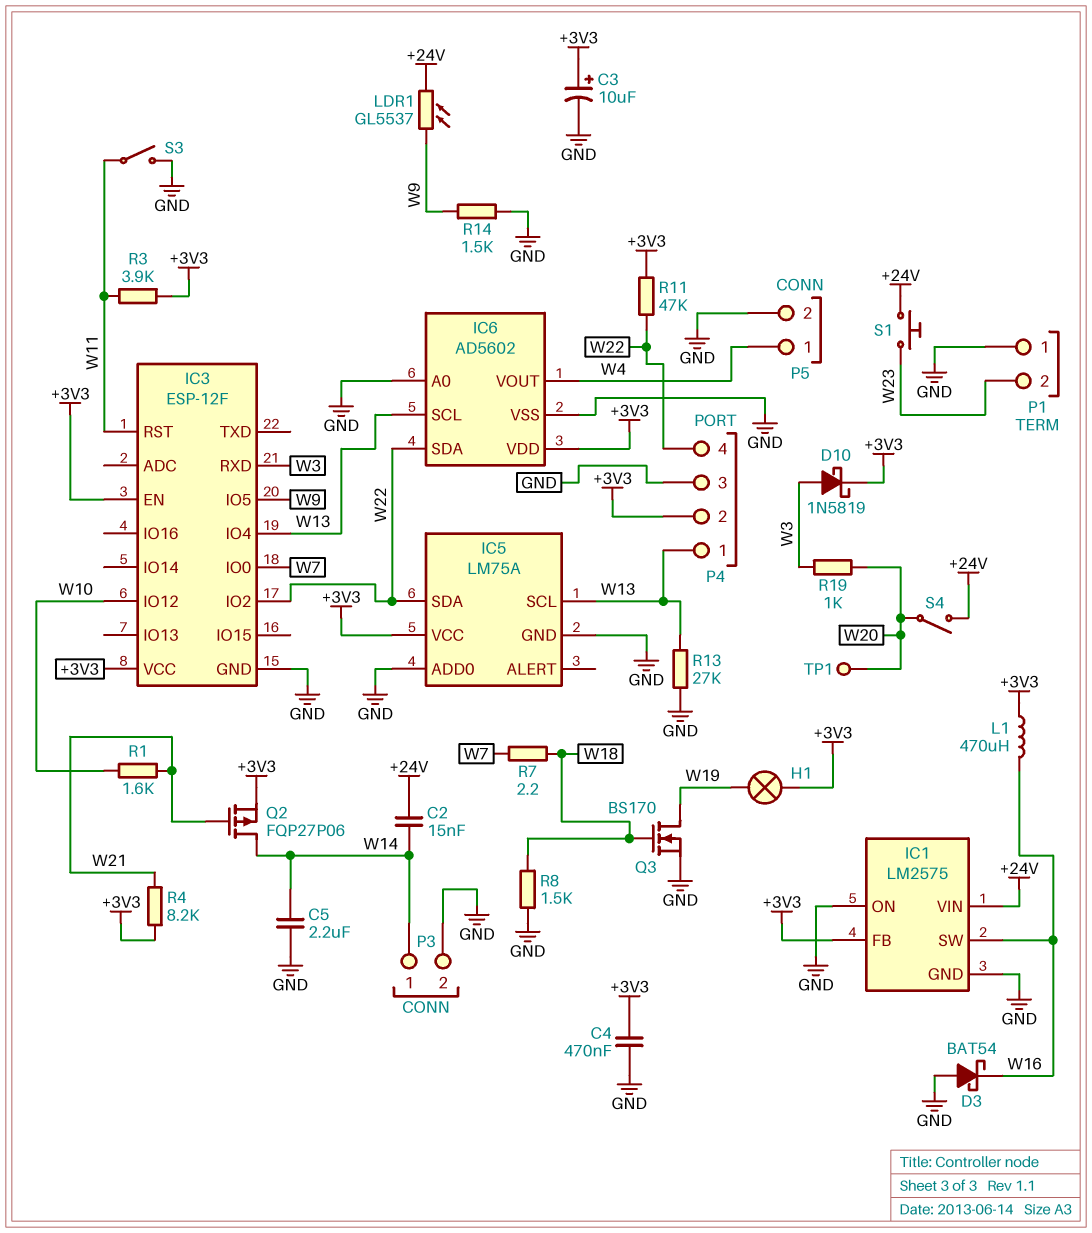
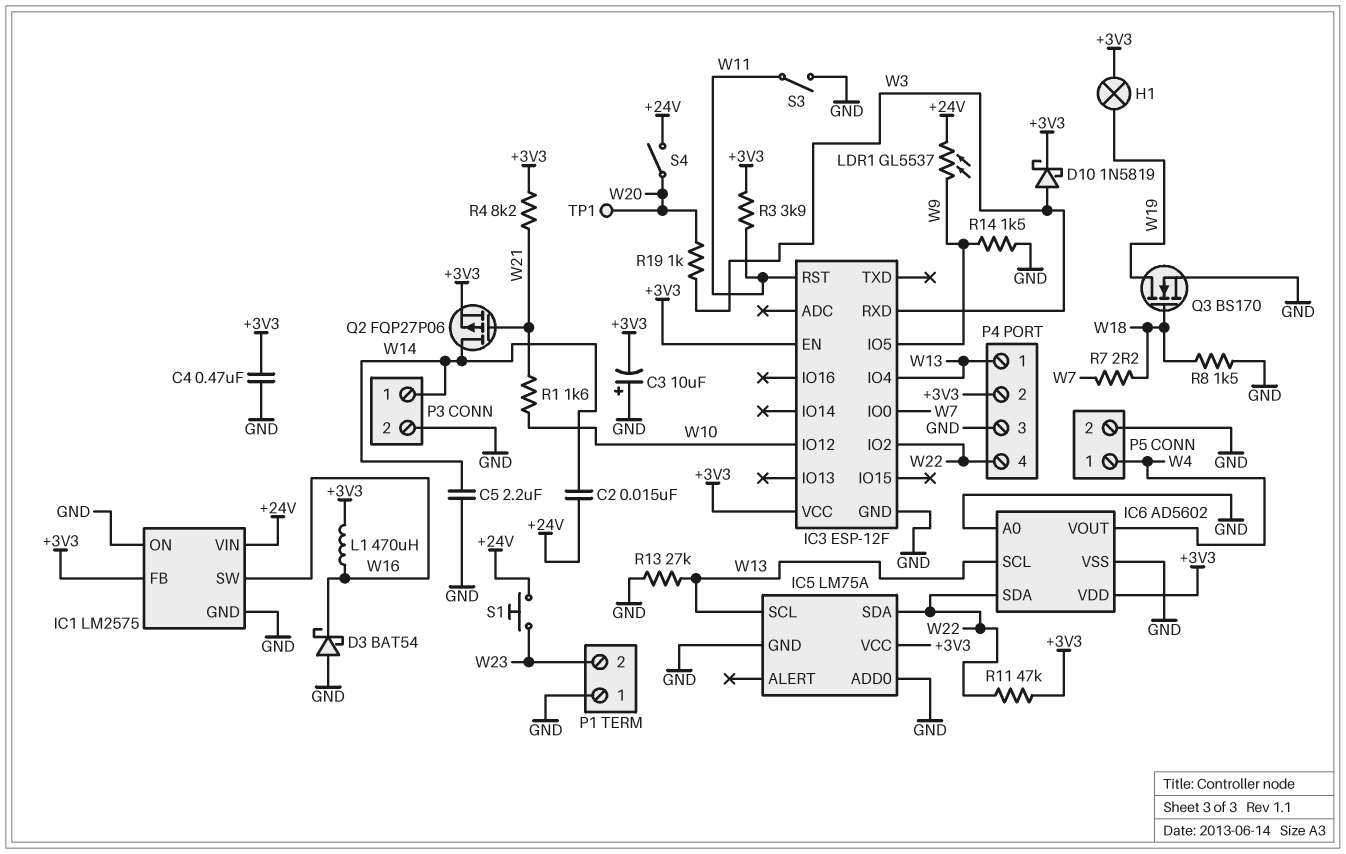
C3: 10uF (plus +3V3, minus GND) -> 10uF (plus GND, minus +3V3)

